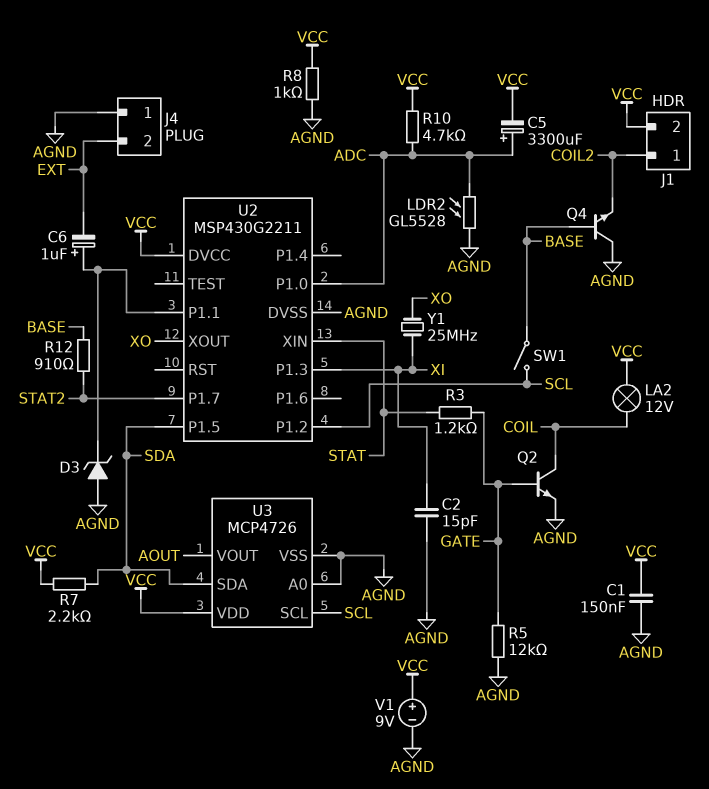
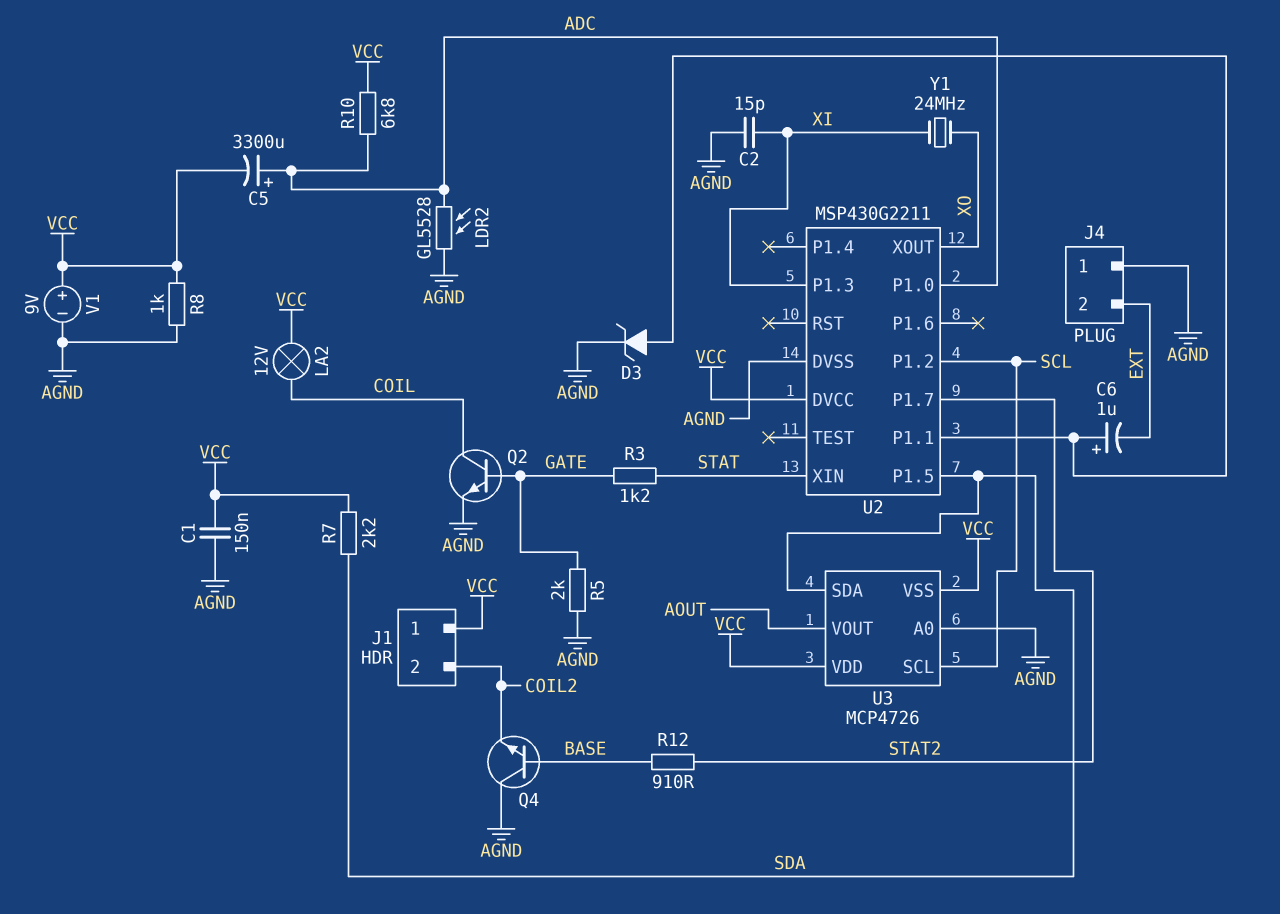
D3: zener (A AGND, K U2/P1.1) -> zener (A U2/P1.1, K AGND)
J1 pin 1: COIL2 -> VCC
J1 pin 2: VCC -> COIL2
R5: 12k (AGND, GATE) -> 2k (AGND, GATE)
R10: 4.7k (ADC, VCC) -> 6.8k (ADC, VCC)
SW1: switch (BASE, SCL) -> none
U3 pin VSS: AGND -> VCC
Y1: 25MHz (XI, XO) -> 24MHz (XI, XO)

